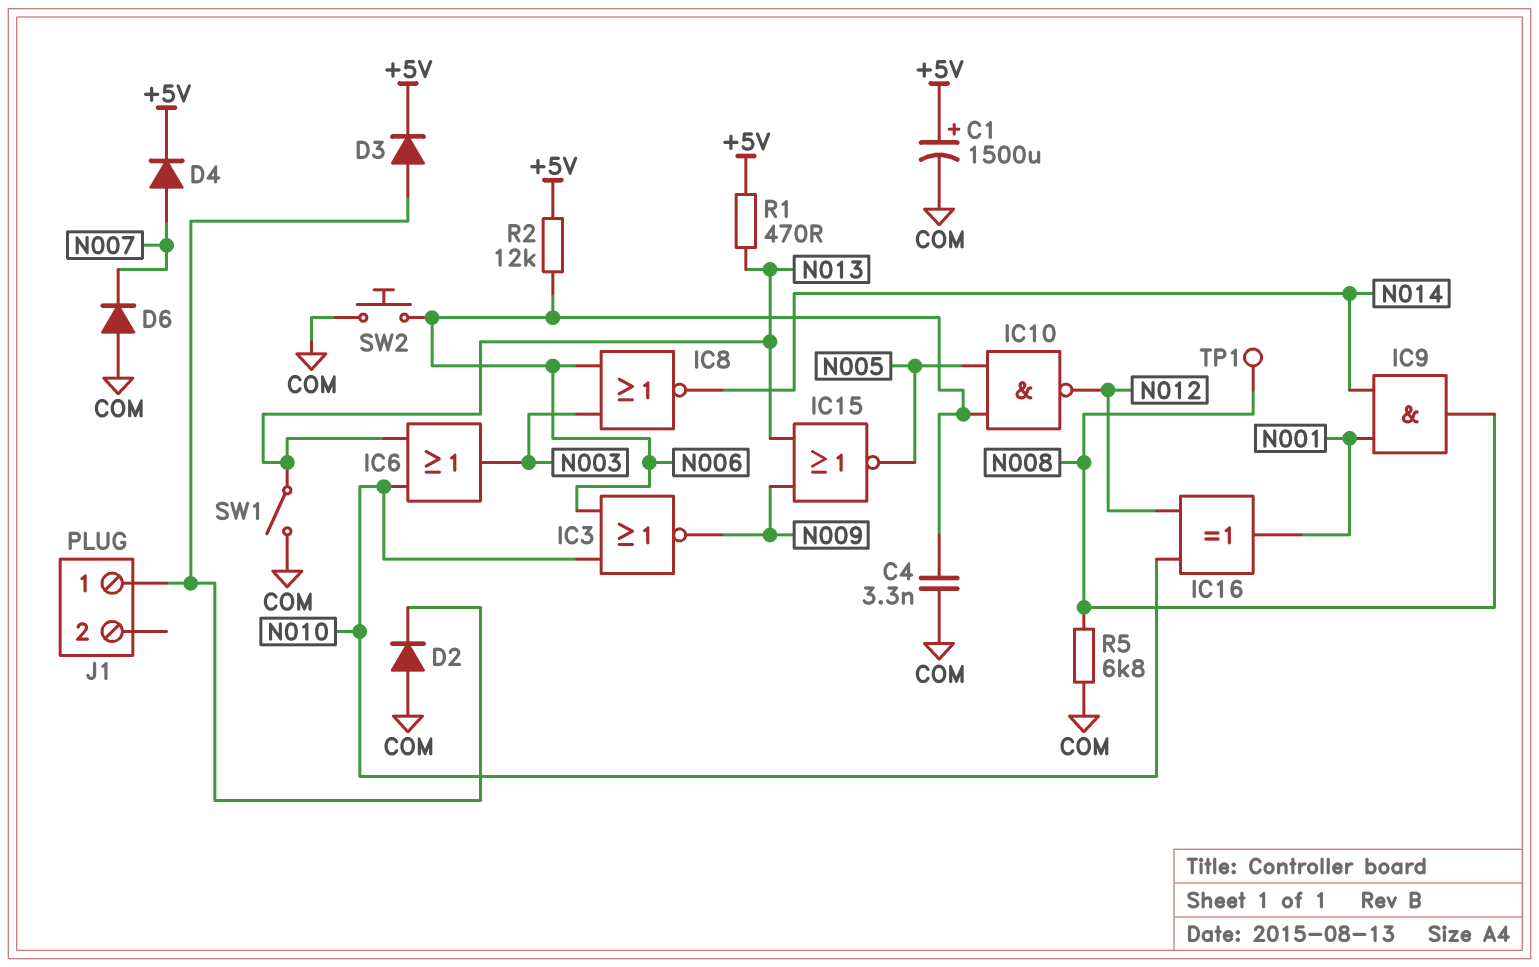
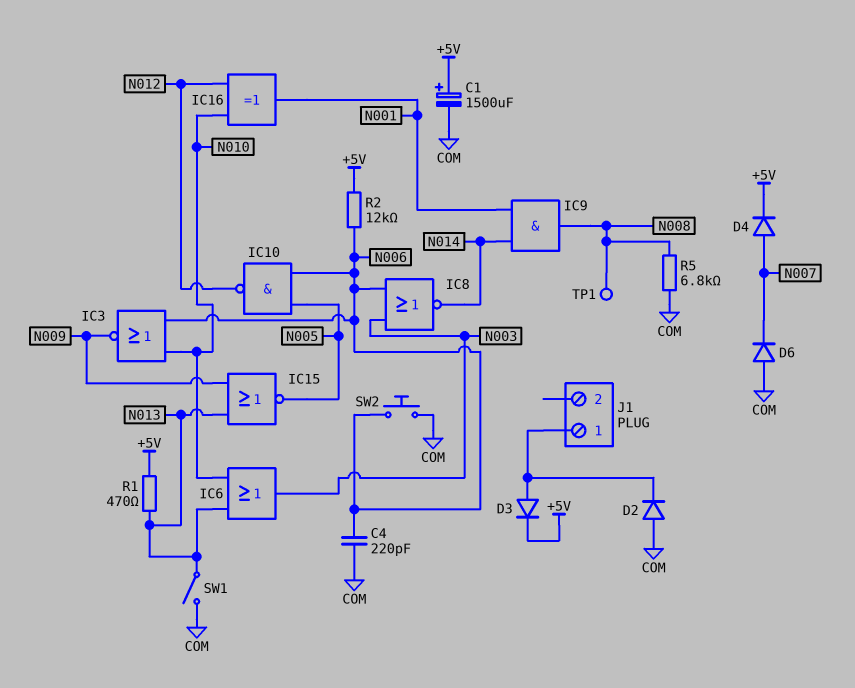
C4: 3.3nF (COM, N006) -> 220pF (COM, N006)

